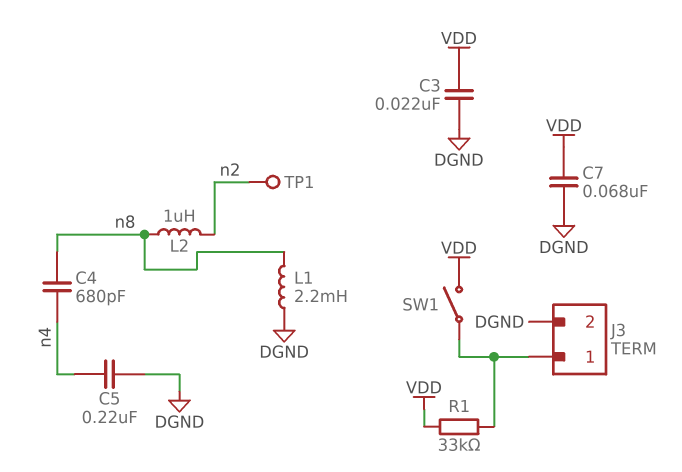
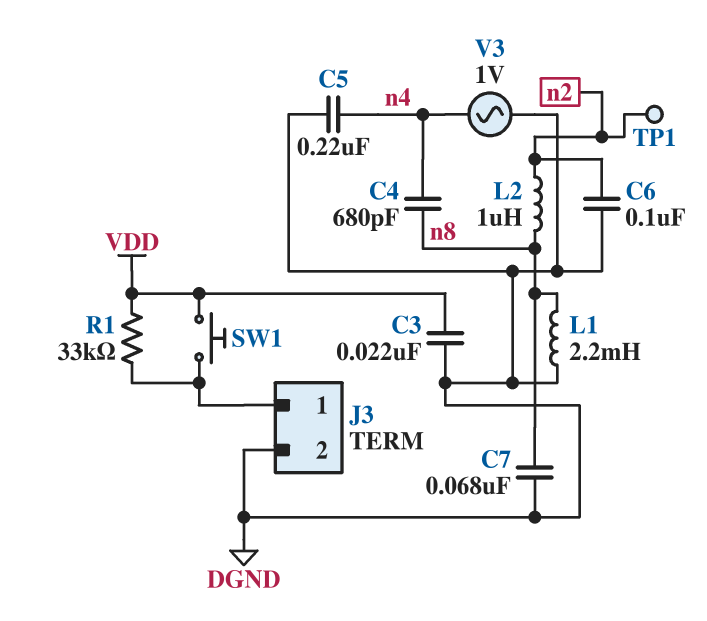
C6: none -> 100nF (DGND, n2)
C7: 68nF (DGND, VDD) -> 68nF (DGND, n8)
SW1: switch (J3/1, VDD) -> button (J3/1, VDD)
V3: none -> AC 1V (DGND, n4)

